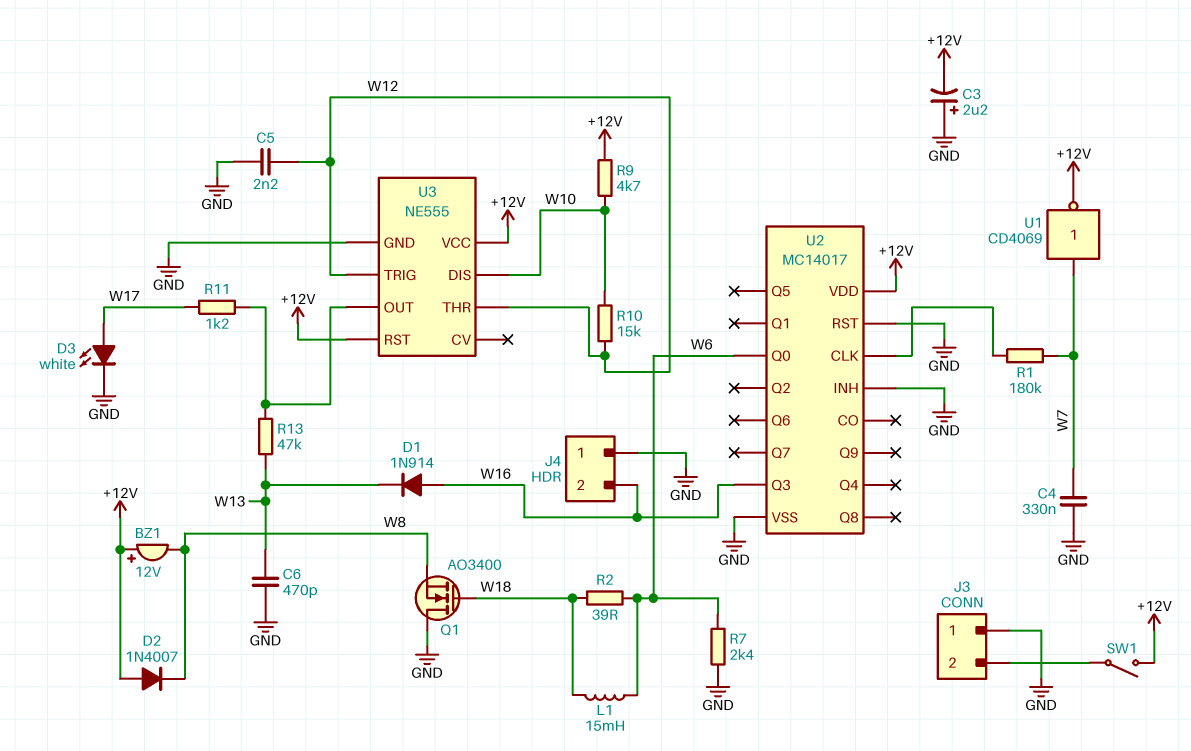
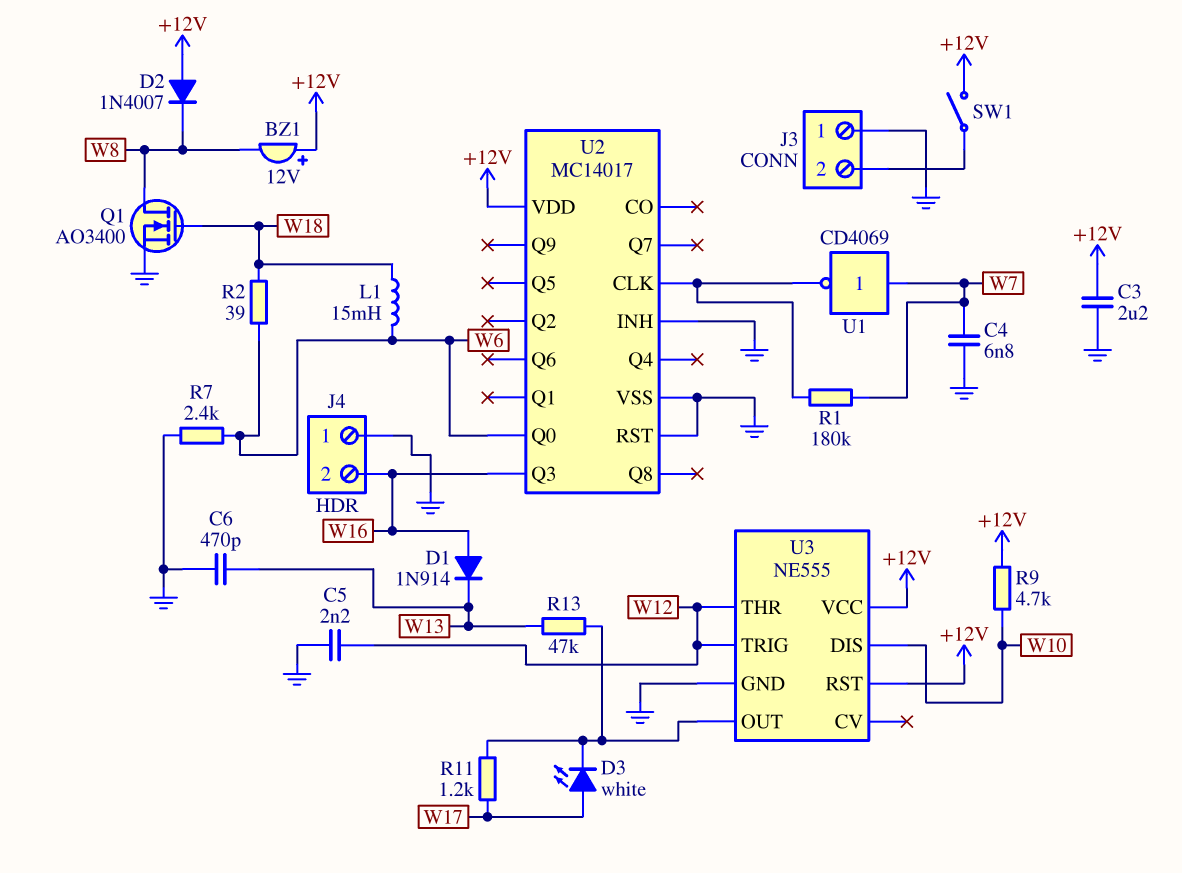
C3: 2.2uF (plus GND, minus +12V) -> 2.2uF (+12V, GND)
C4: 330nF (GND, W7) -> 6.8nF (GND, W7)
D3: LED white (A W17, K GND) -> LED white (A W17, K U3/OUT)
Q1: NMOS AO3400 (G W18, D GND, S W8) -> NMOS AO3400 (G W18, D W8, S GND)
R10: 15k (W10, W12) -> none
U1: NOT CD4069 (in W7, out +12V) -> NOT CD4069 (in W7, out U2/CLK)

